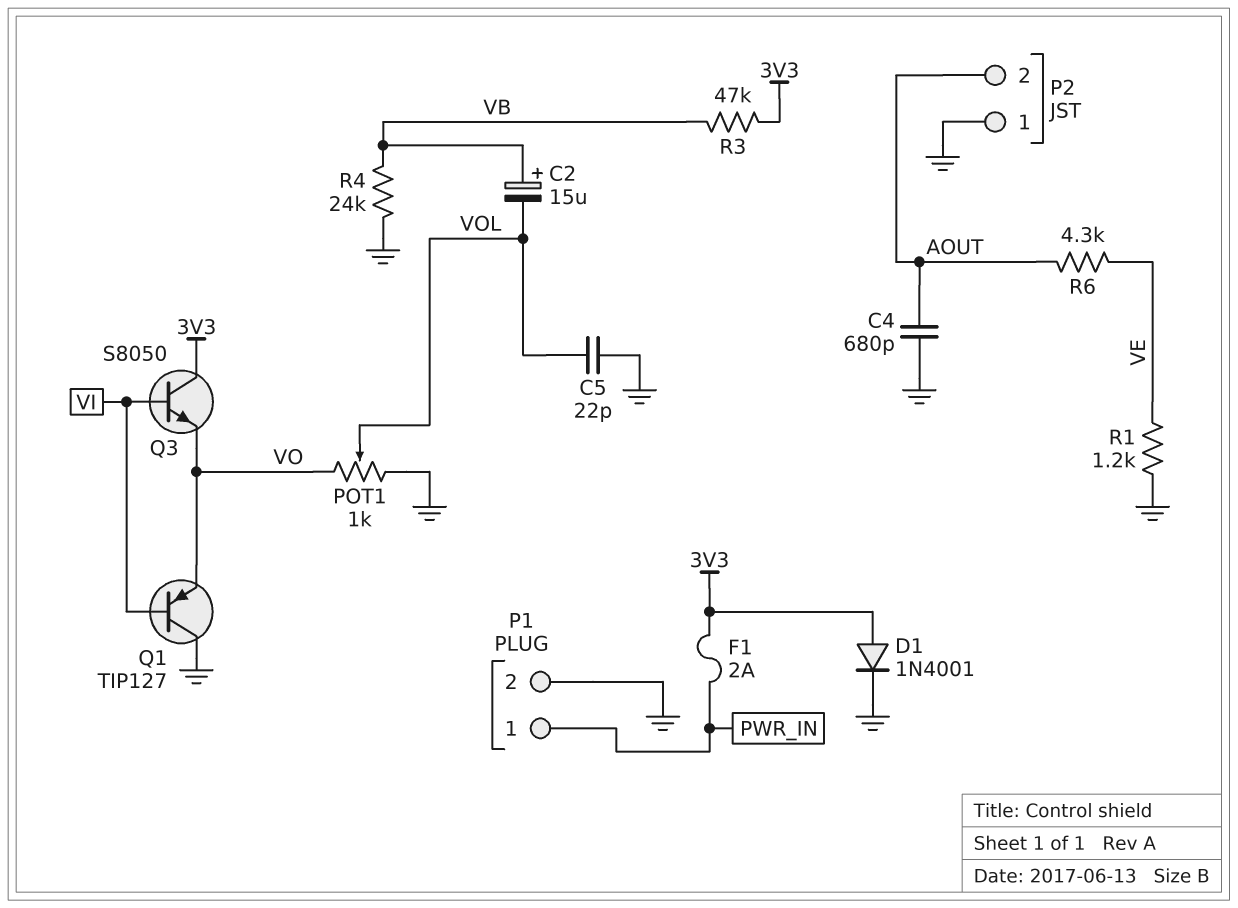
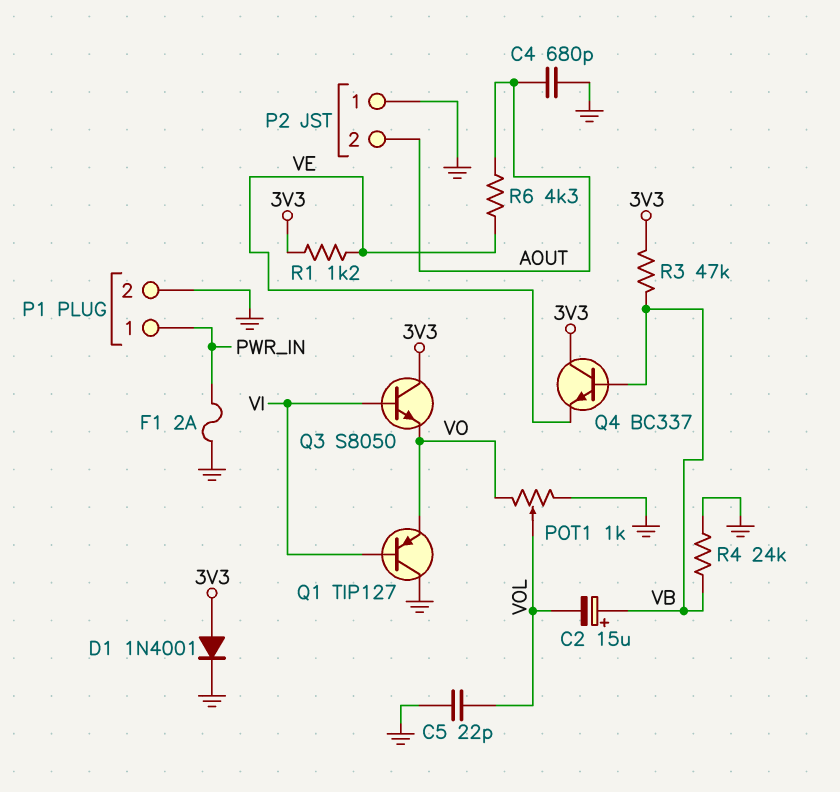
F1: 2A (3V3, PWR_IN) -> 2A (GND, PWR_IN)
Q4: none -> NPN BC337 (B VB, C 3V3, E VE)
R1: 1.2k (GND, VE) -> 1.2k (3V3, VE)

